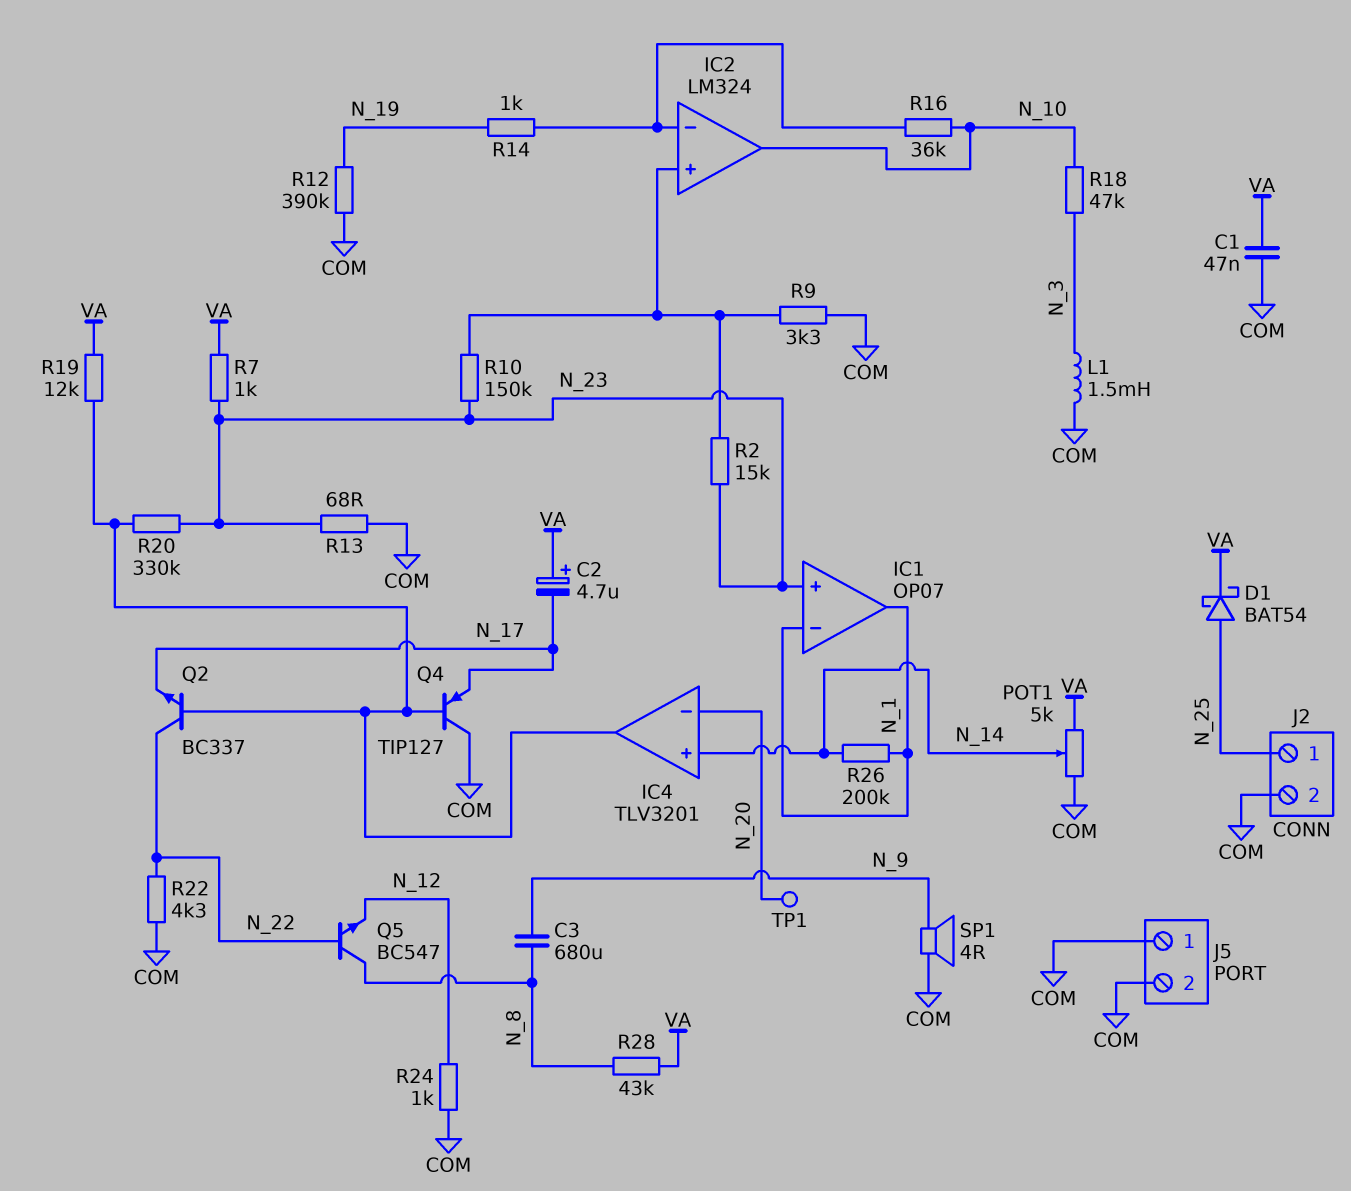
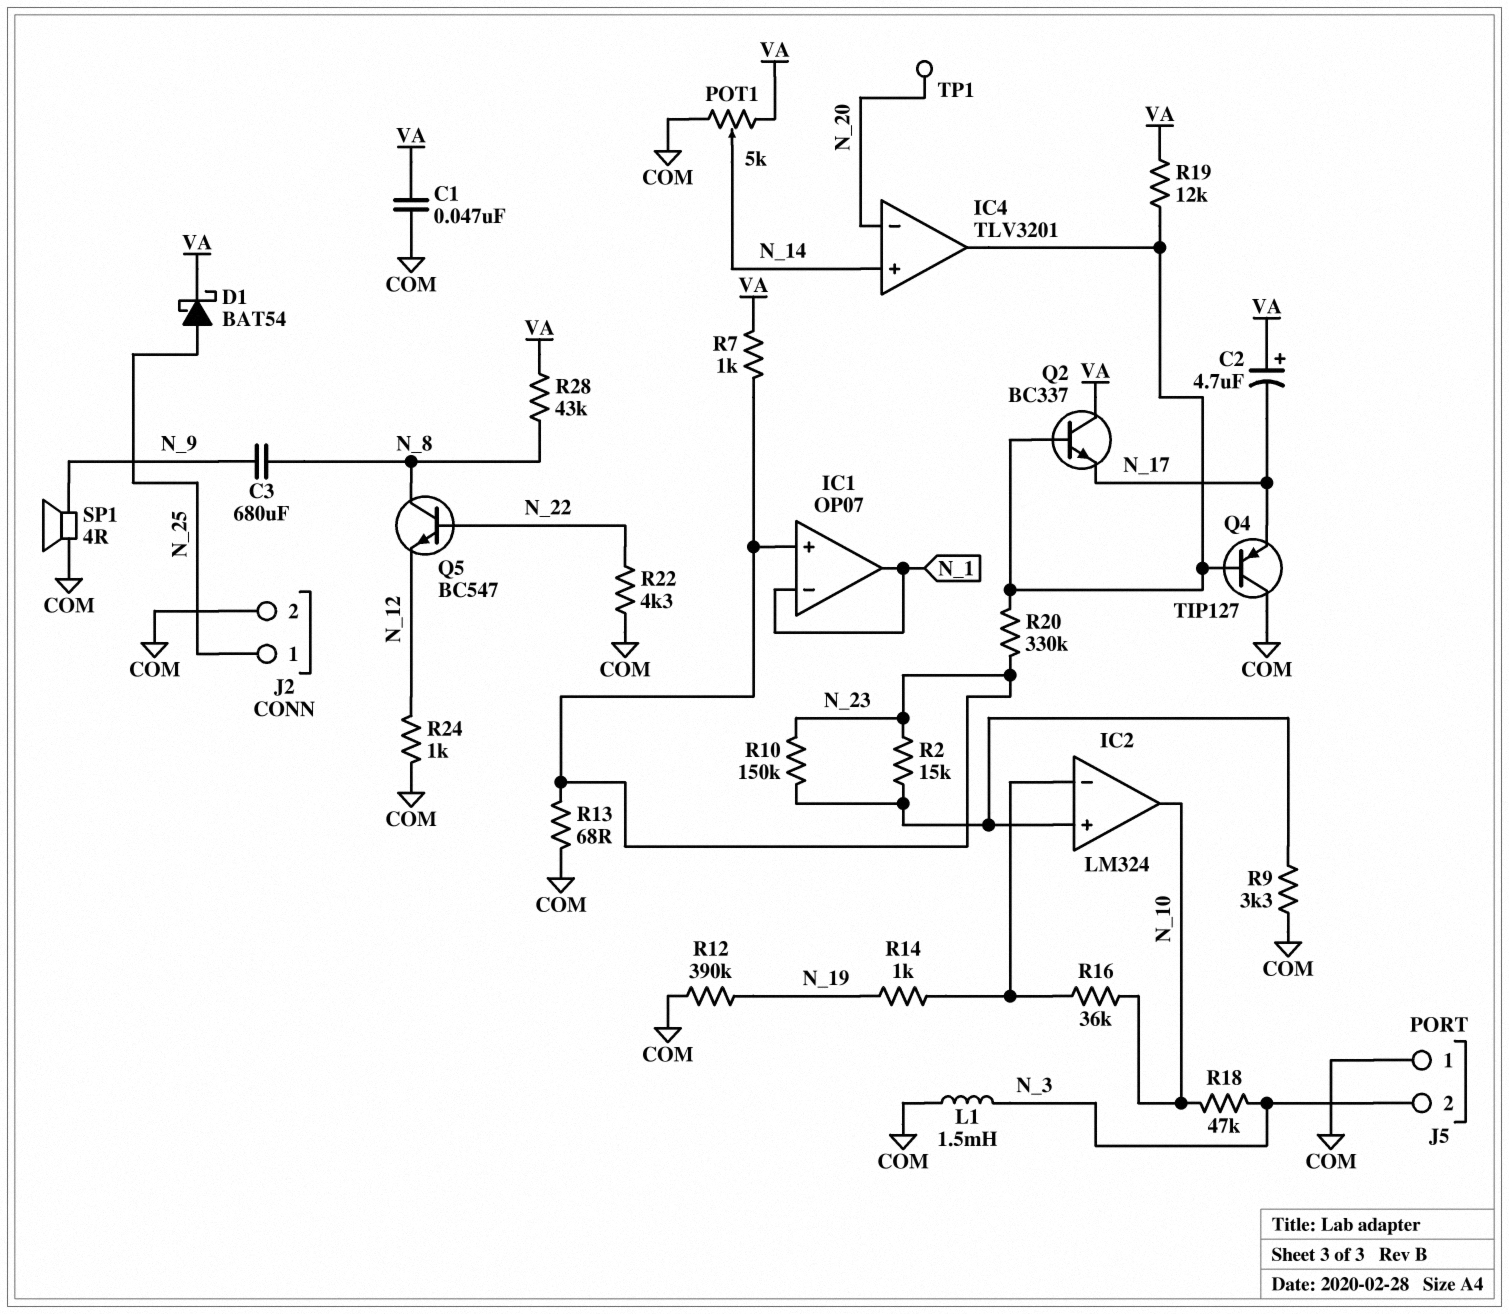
J5 pin 2: COM -> N_3
Q2: NPN BC337 (B IC4/out, C N_22, E N_17) -> NPN BC337 (B IC4/out, C VA, E N_17)
R26: 200k (N_1, N_14) -> none

